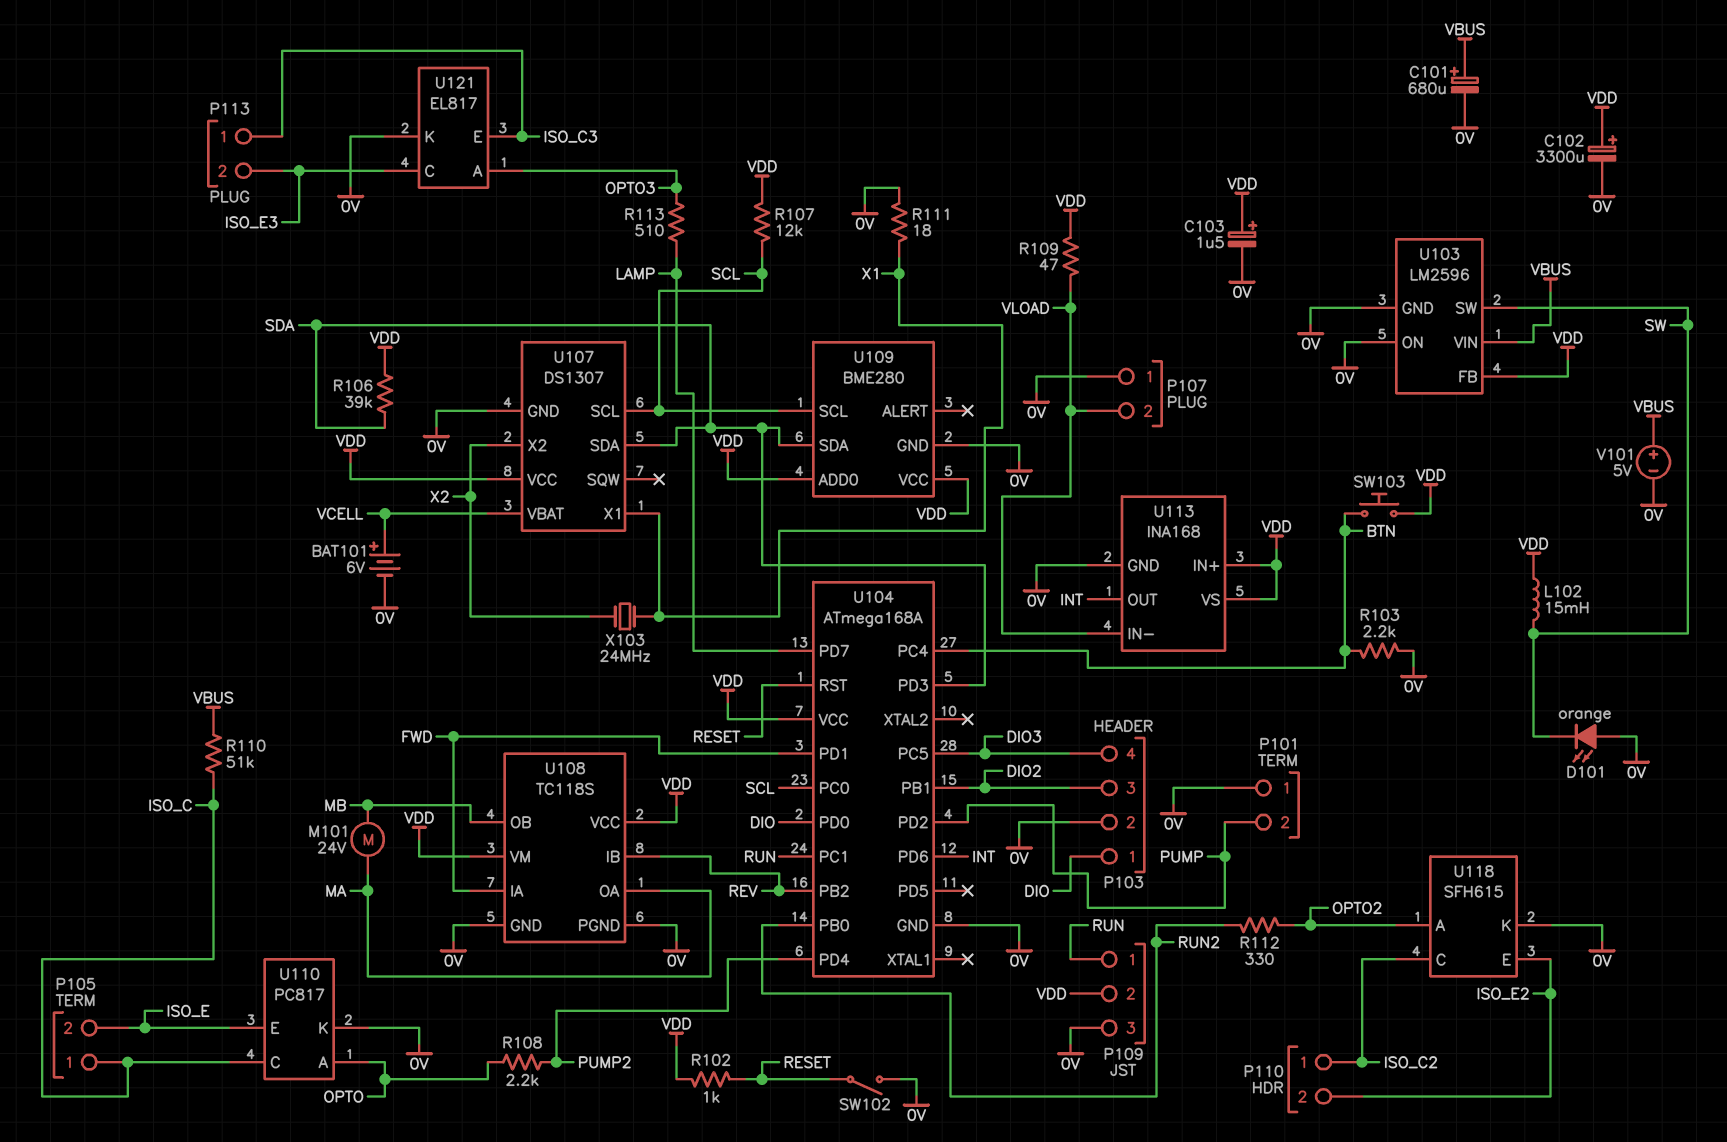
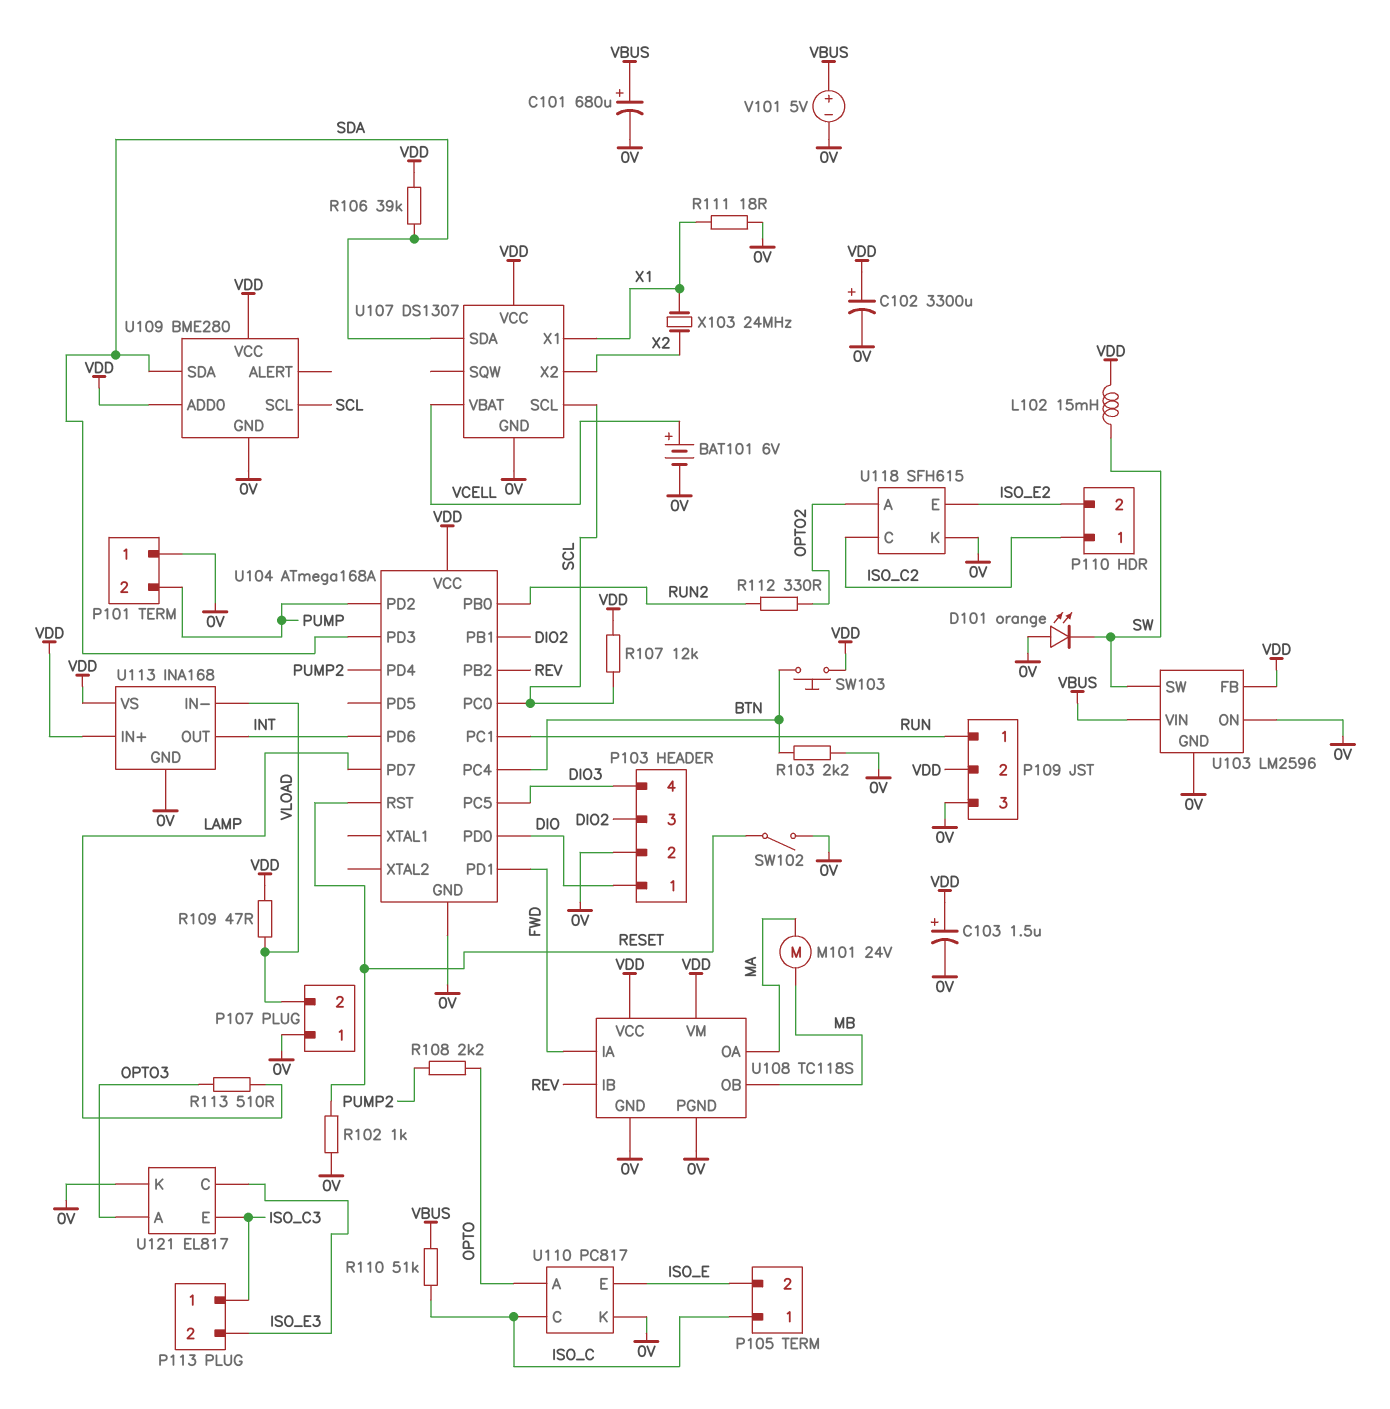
R102: 1k (RESET, VDD) -> 1k (0V, RESET)

